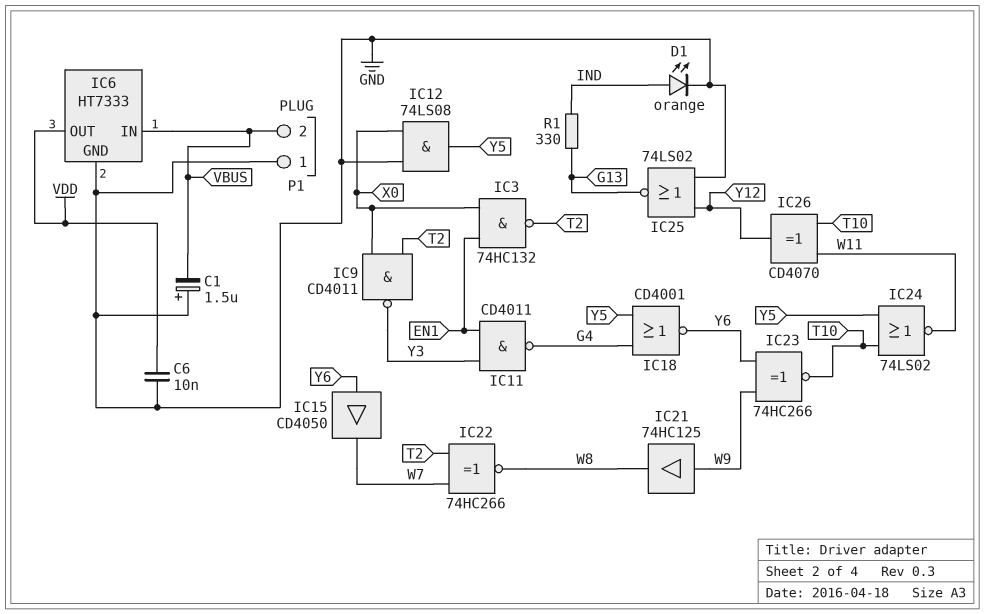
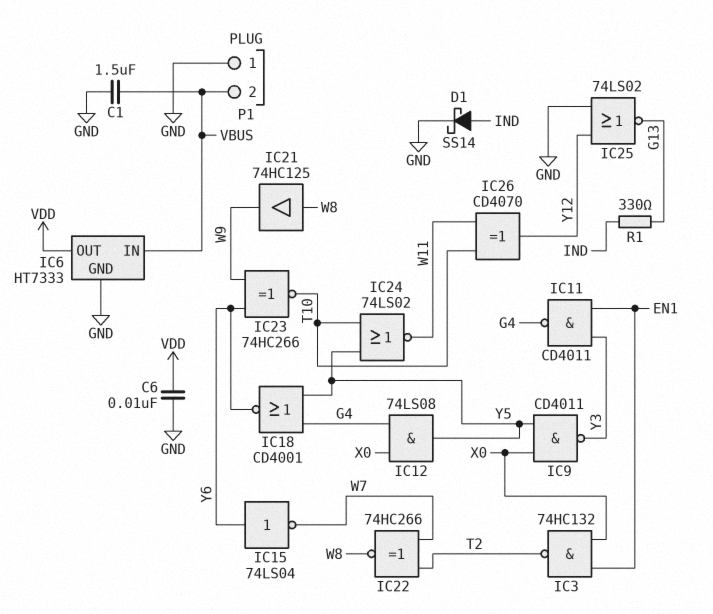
C1: 1.5uF (plus GND, minus VBUS) -> 1.5uF (GND, VBUS)
D1: LED orange (A IND, K GND) -> schottky SS14 (A IND, K GND)
IC9: NAND CD4011 (in T2, in X0, out Y3) -> NAND CD4011 (in X0, in Y5, out Y3)
IC12: AND 74LS08 (in GND, in X0, out Y5) -> AND 74LS08 (in G4, in X0, out Y5)
IC15: buffer CD4050 (in Y6, out W7) -> NOT 74LS04 (in Y6, out W7)
IC21: buffer 74HC125 (in W9, out W8) -> buffer 74HC125 (in W8, out W9)

